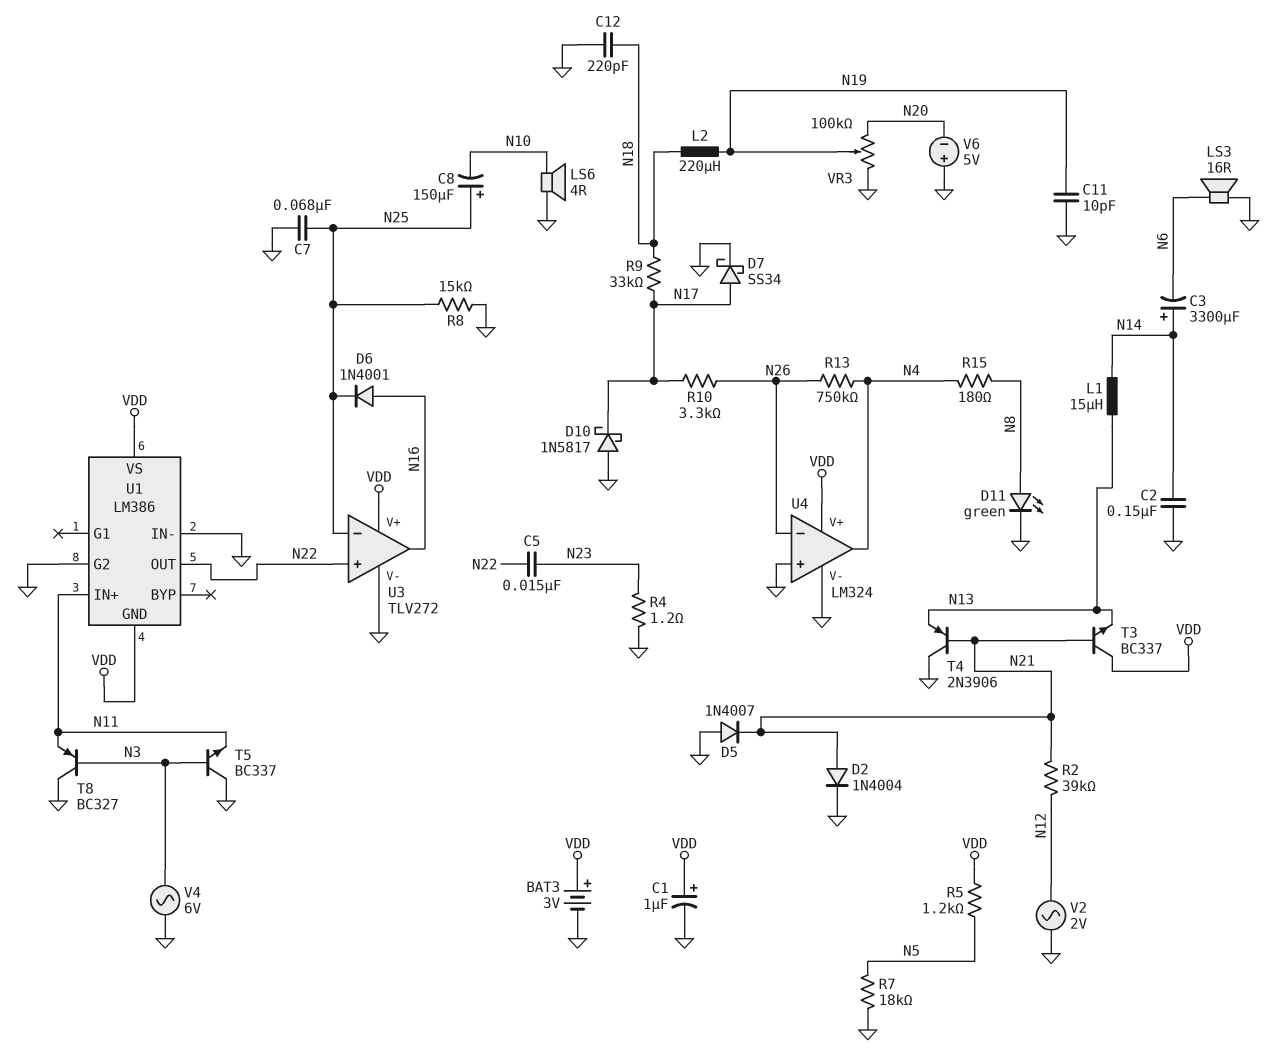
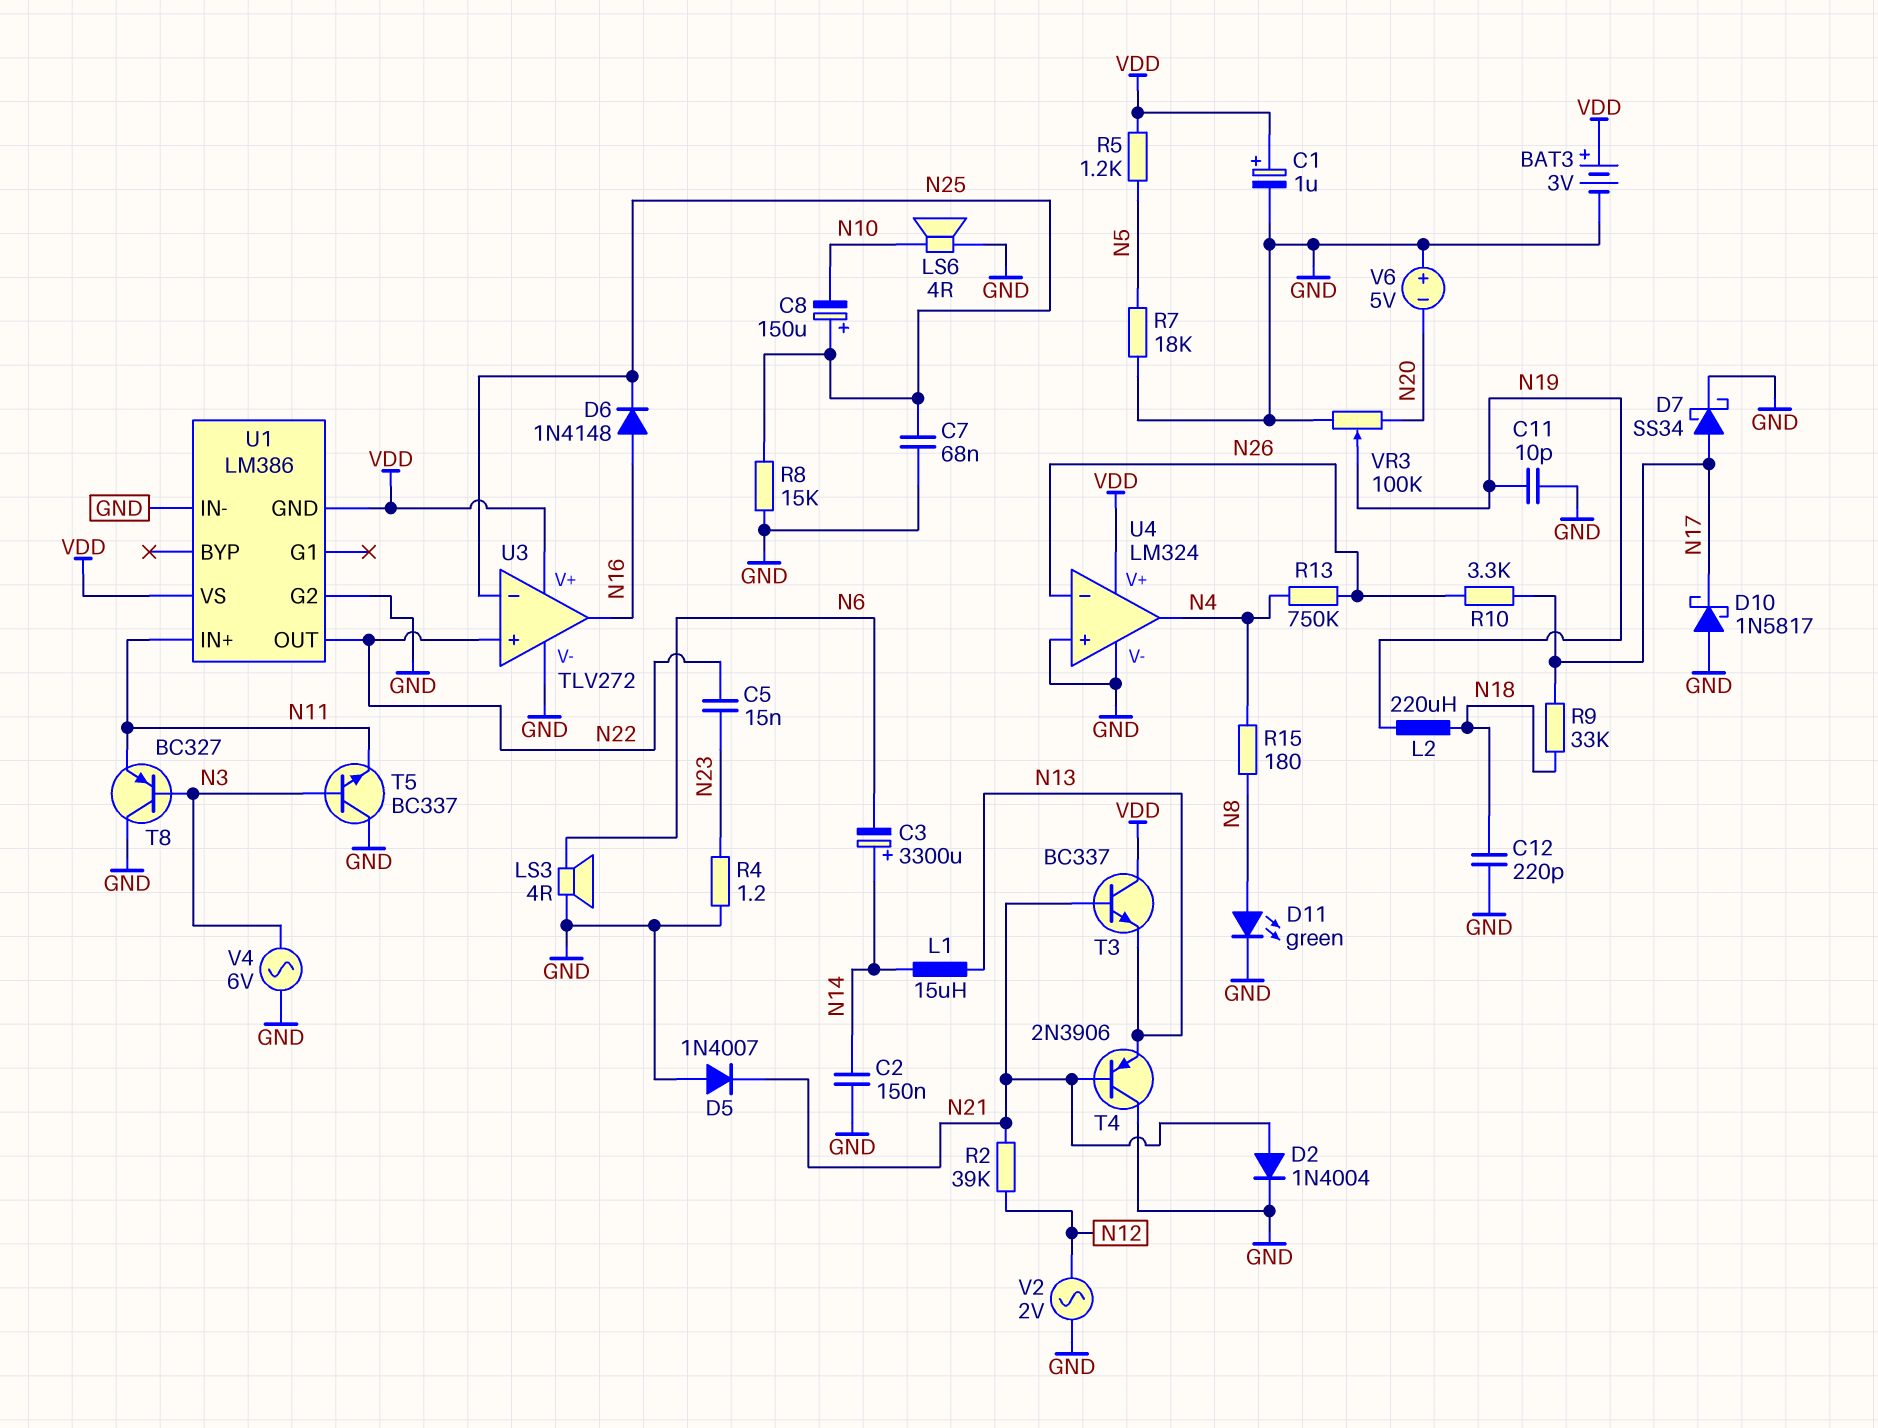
D6: diode 1N4001 (A N16, K N25) -> diode 1N4148 (A N16, K N25)
LS3: speaker 16R (GND, N6) -> speaker 4R (GND, N6)

